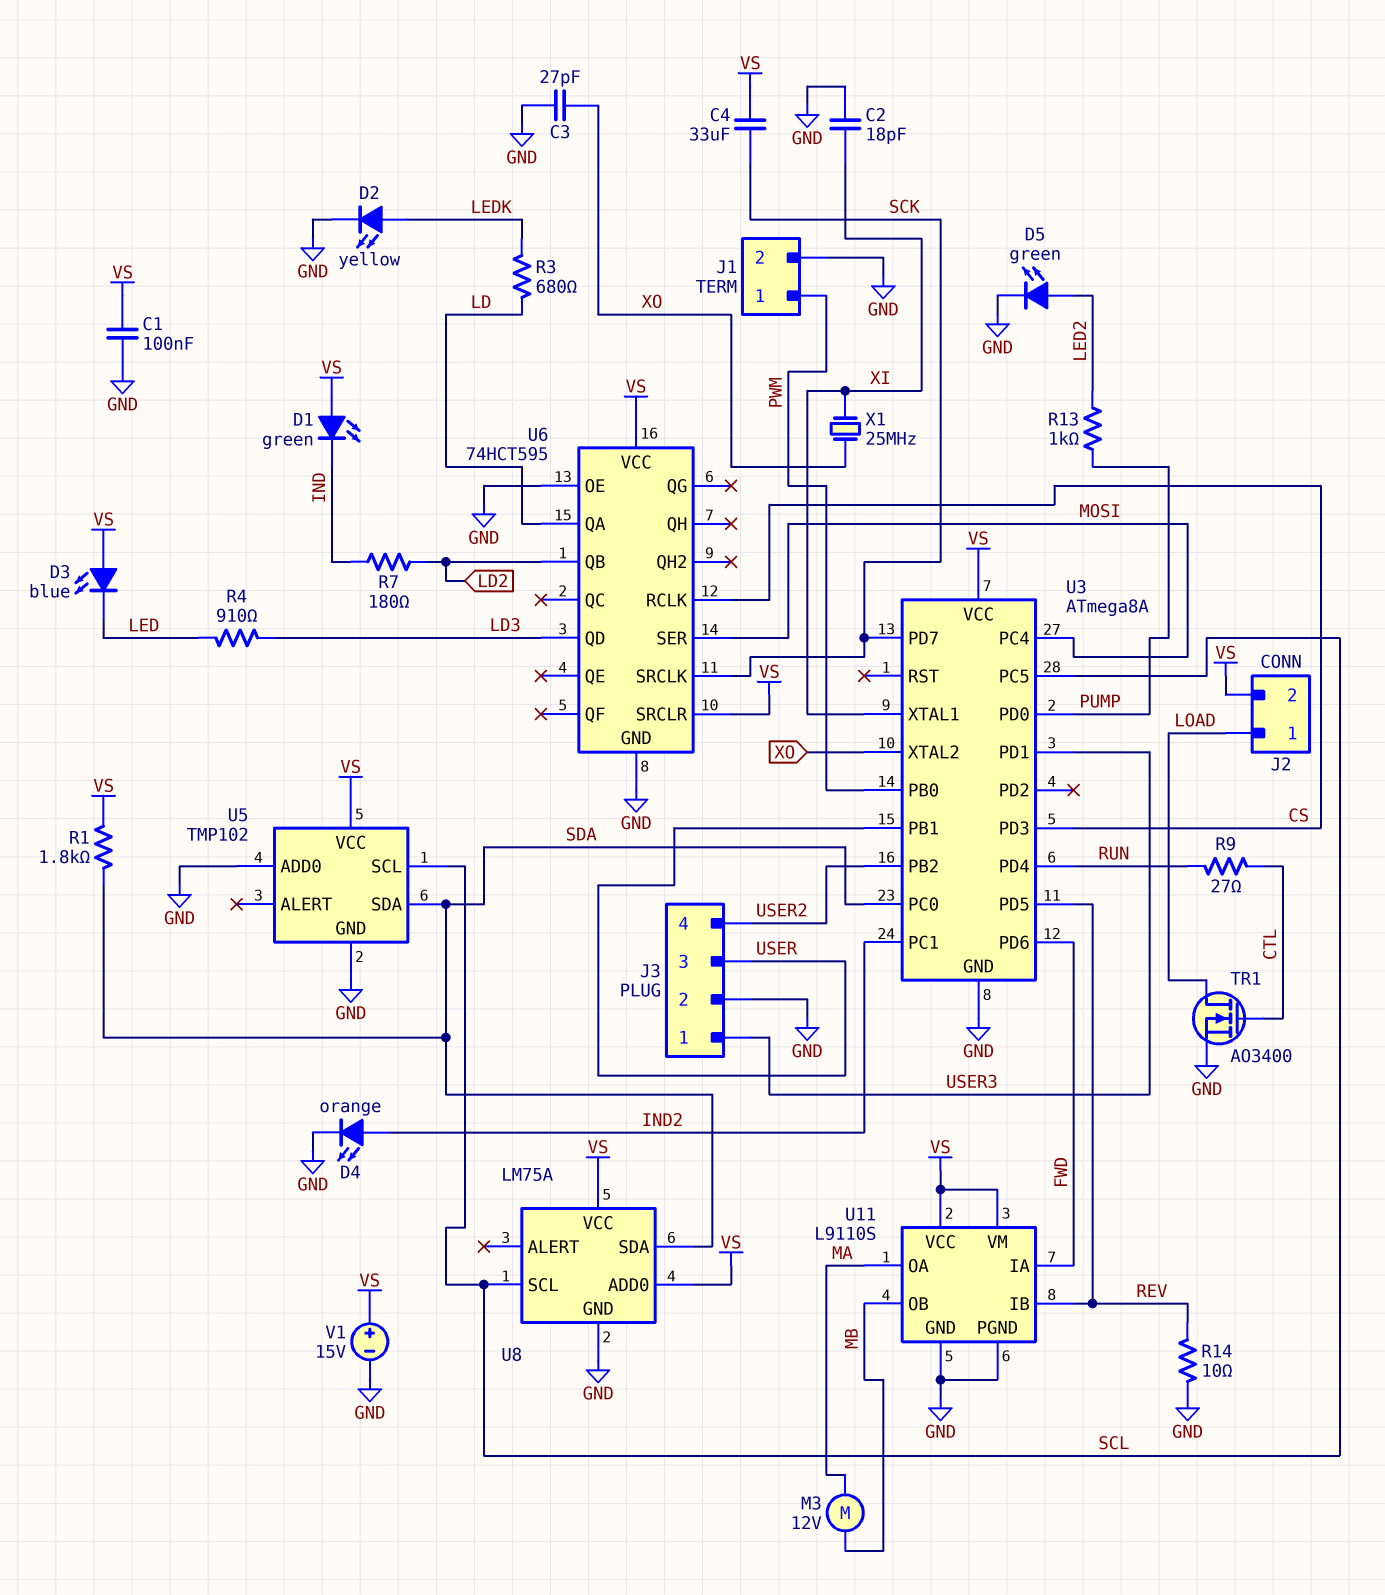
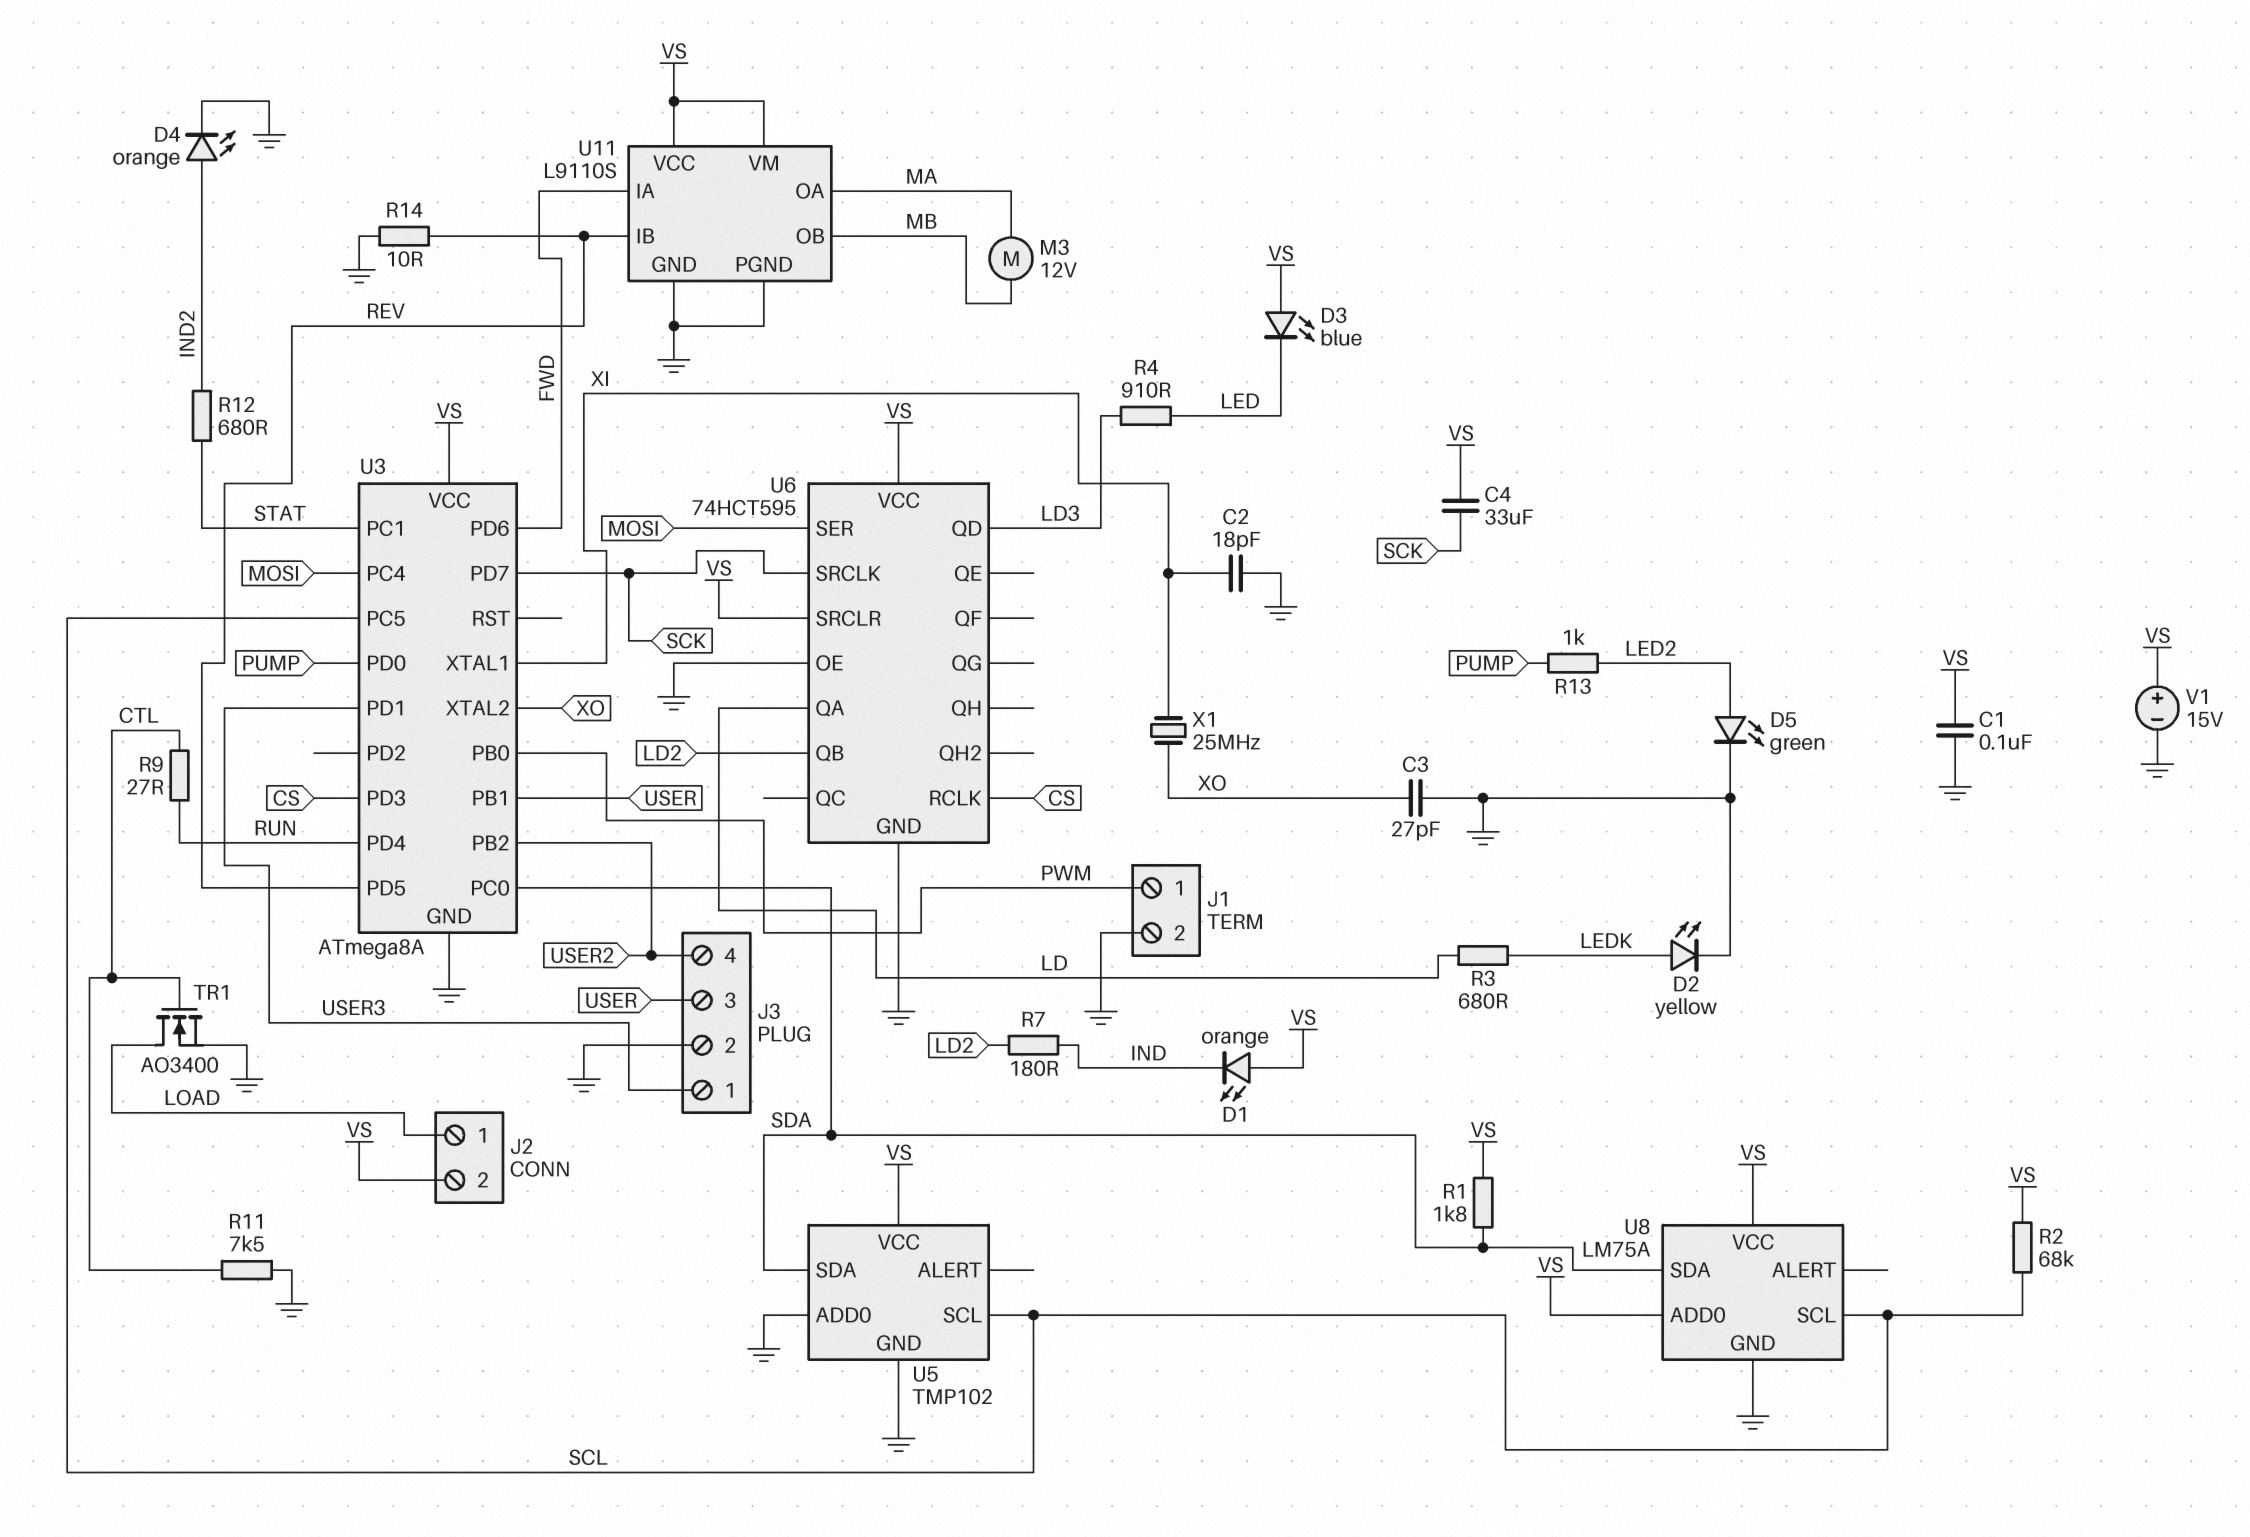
D1: LED green (A VS, K IND) -> LED orange (A VS, K IND)
R2: none -> 68k (SCL, VS)
R11: none -> 7.5k (CTL, GND)
R12: none -> 680 (IND2, STAT)
U3 pin PC1: IND2 -> STAT

